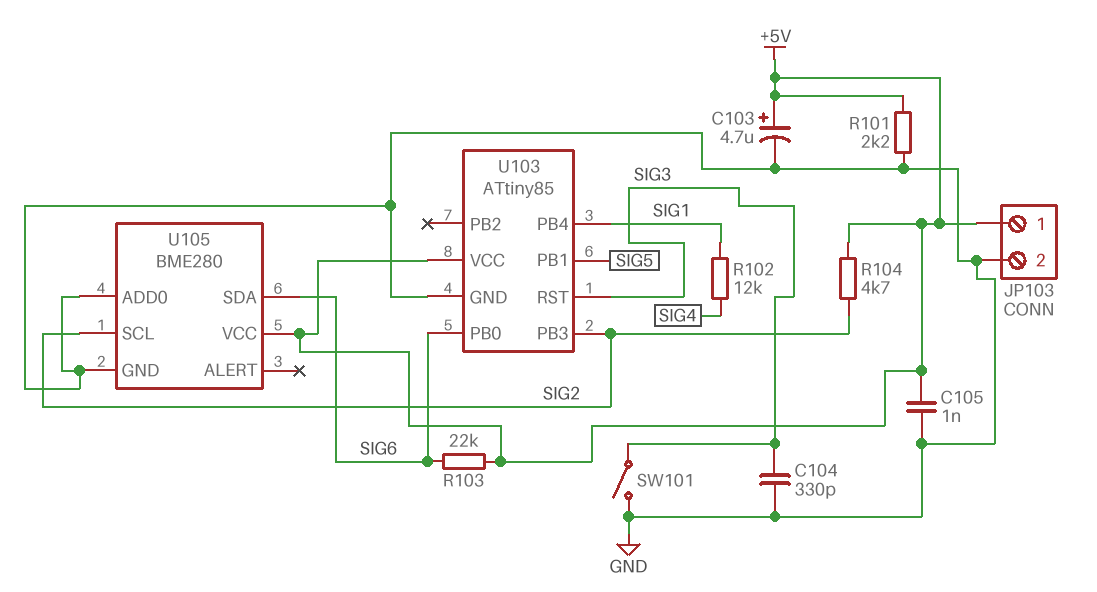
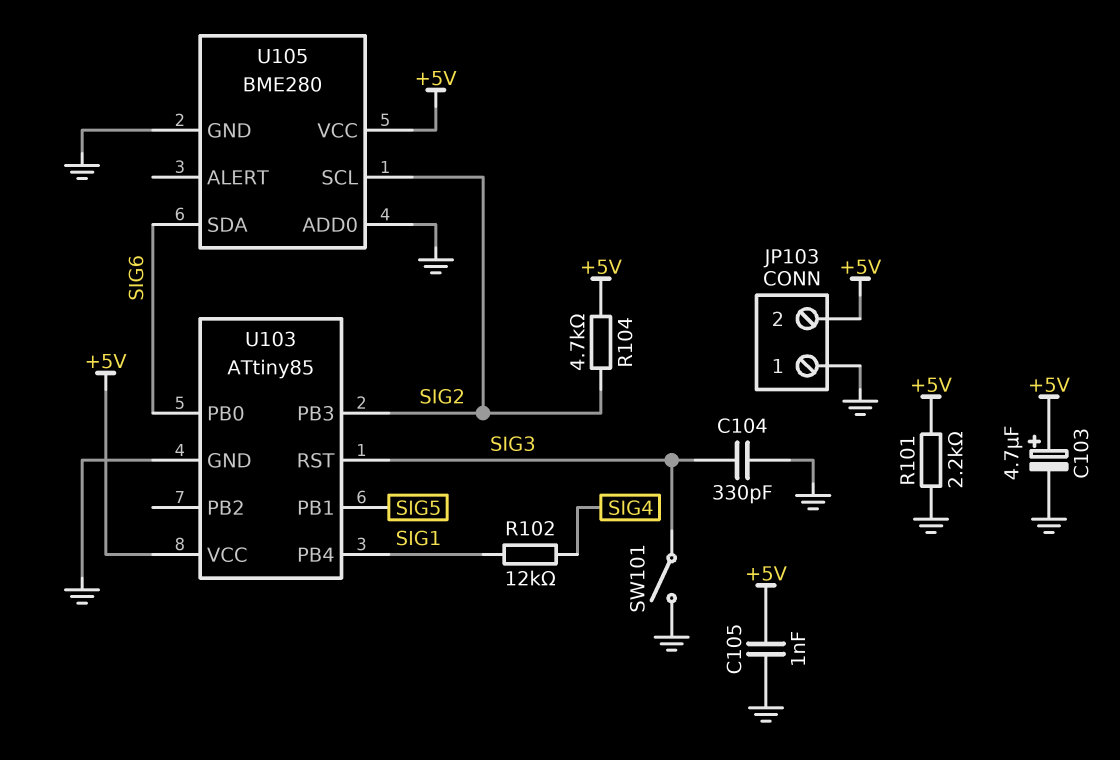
JP103 pin 1: +5V -> GND
JP103 pin 2: GND -> +5V
R103: 22k (+5V, SIG6) -> none

